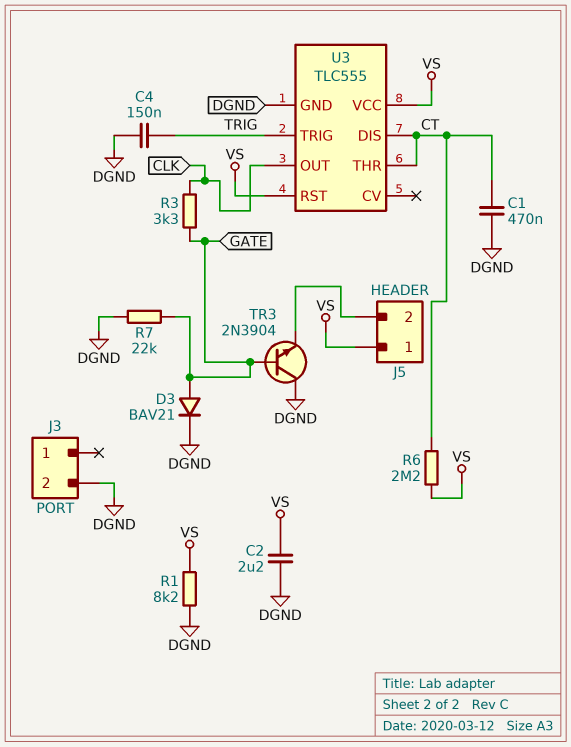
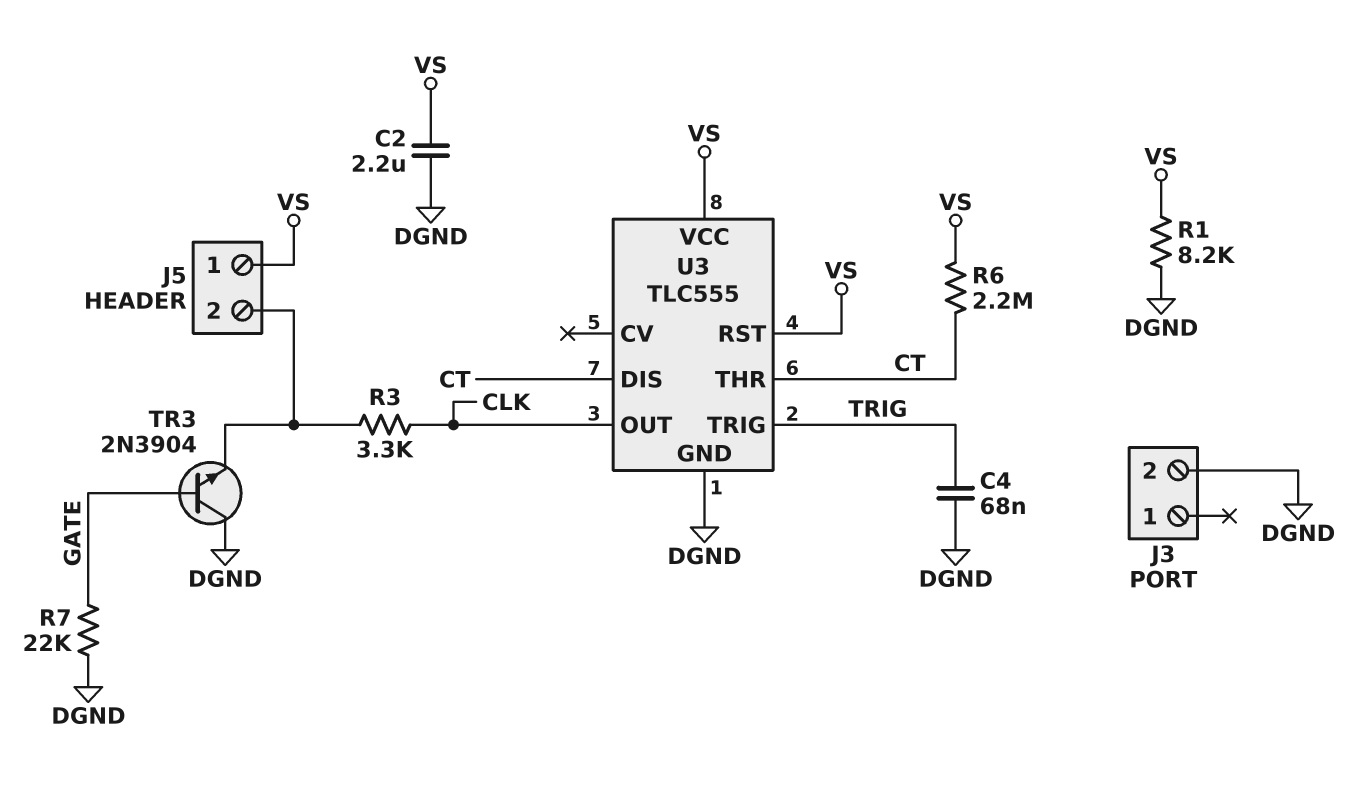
C1: 470nF (CT, DGND) -> none
C4: 150nF (DGND, TRIG) -> 68nF (DGND, TRIG)
D3: diode BAV21 (A GATE, K DGND) -> none
R3: 3.3k (CLK, GATE) -> 3.3k (CLK, J5/2)

